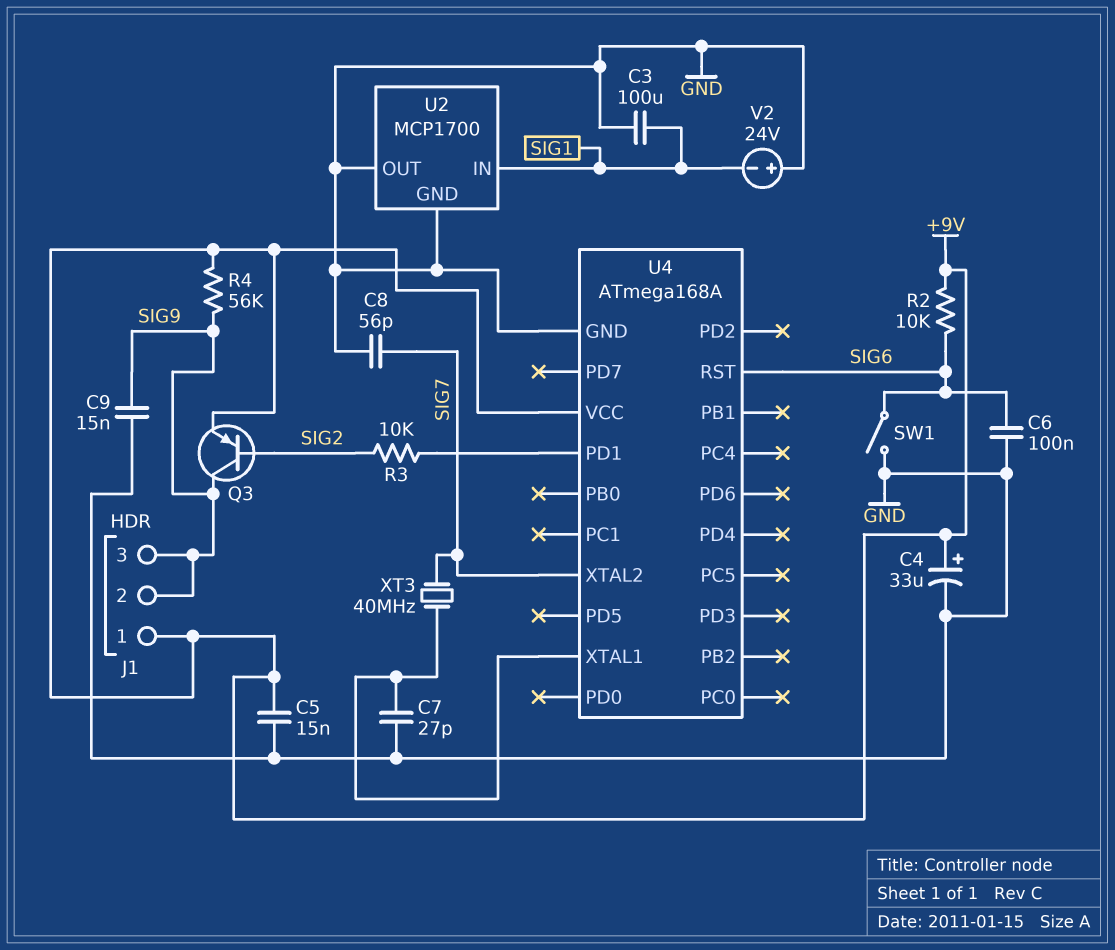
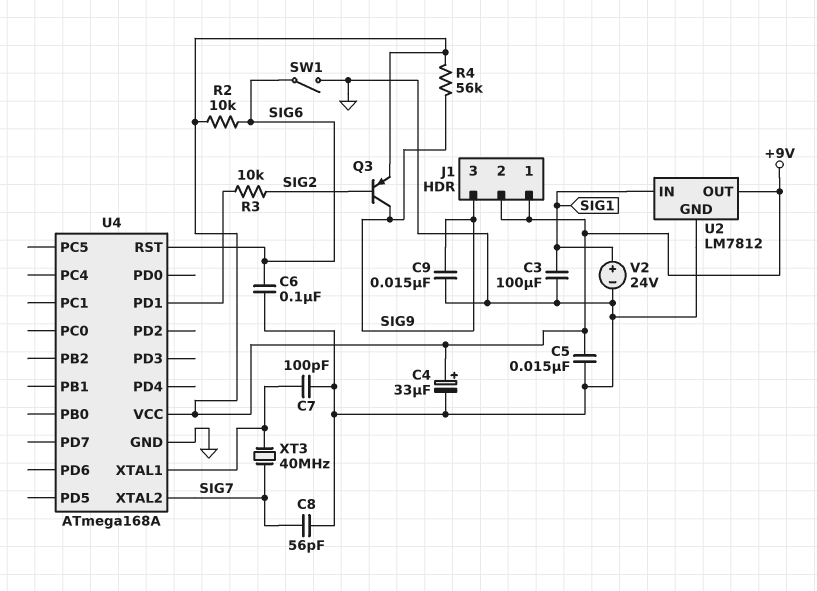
C7: 27pF (GND, U4/XTAL1) -> 100pF (GND, U4/XTAL1)
J1 pin 2: SIG9 -> +9V
U2: MCP1700 -> LM7812
U2 pin OUT: GND -> +9V
V2: 24V (plus GND, minus SIG1) -> 24V (plus SIG1, minus GND)

